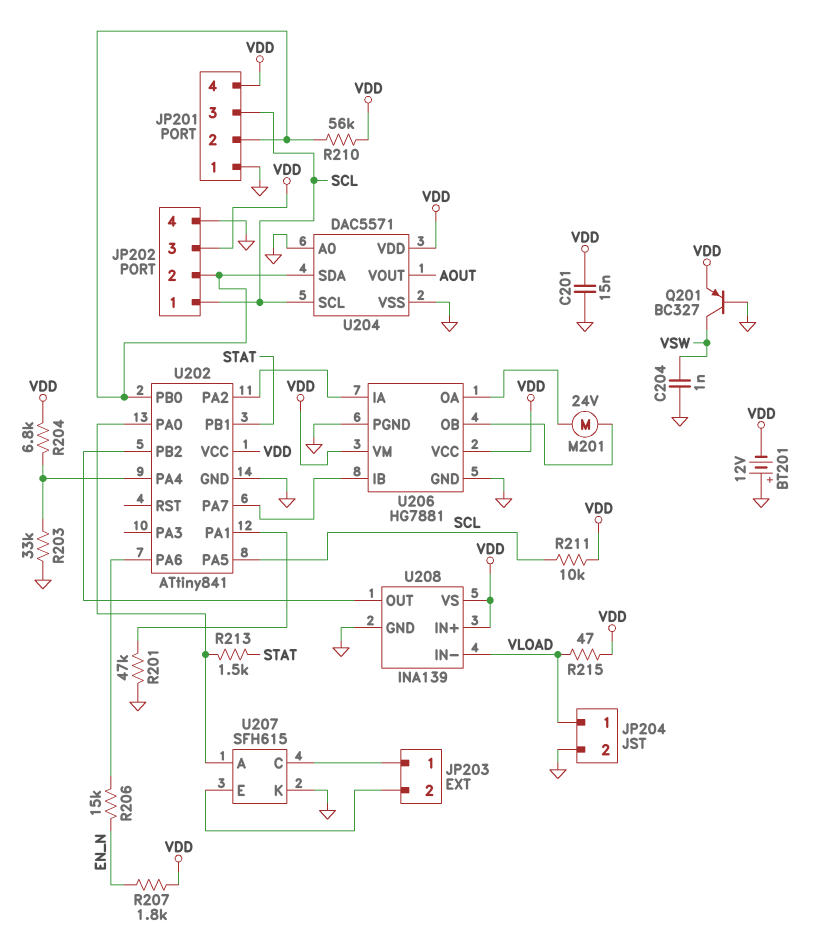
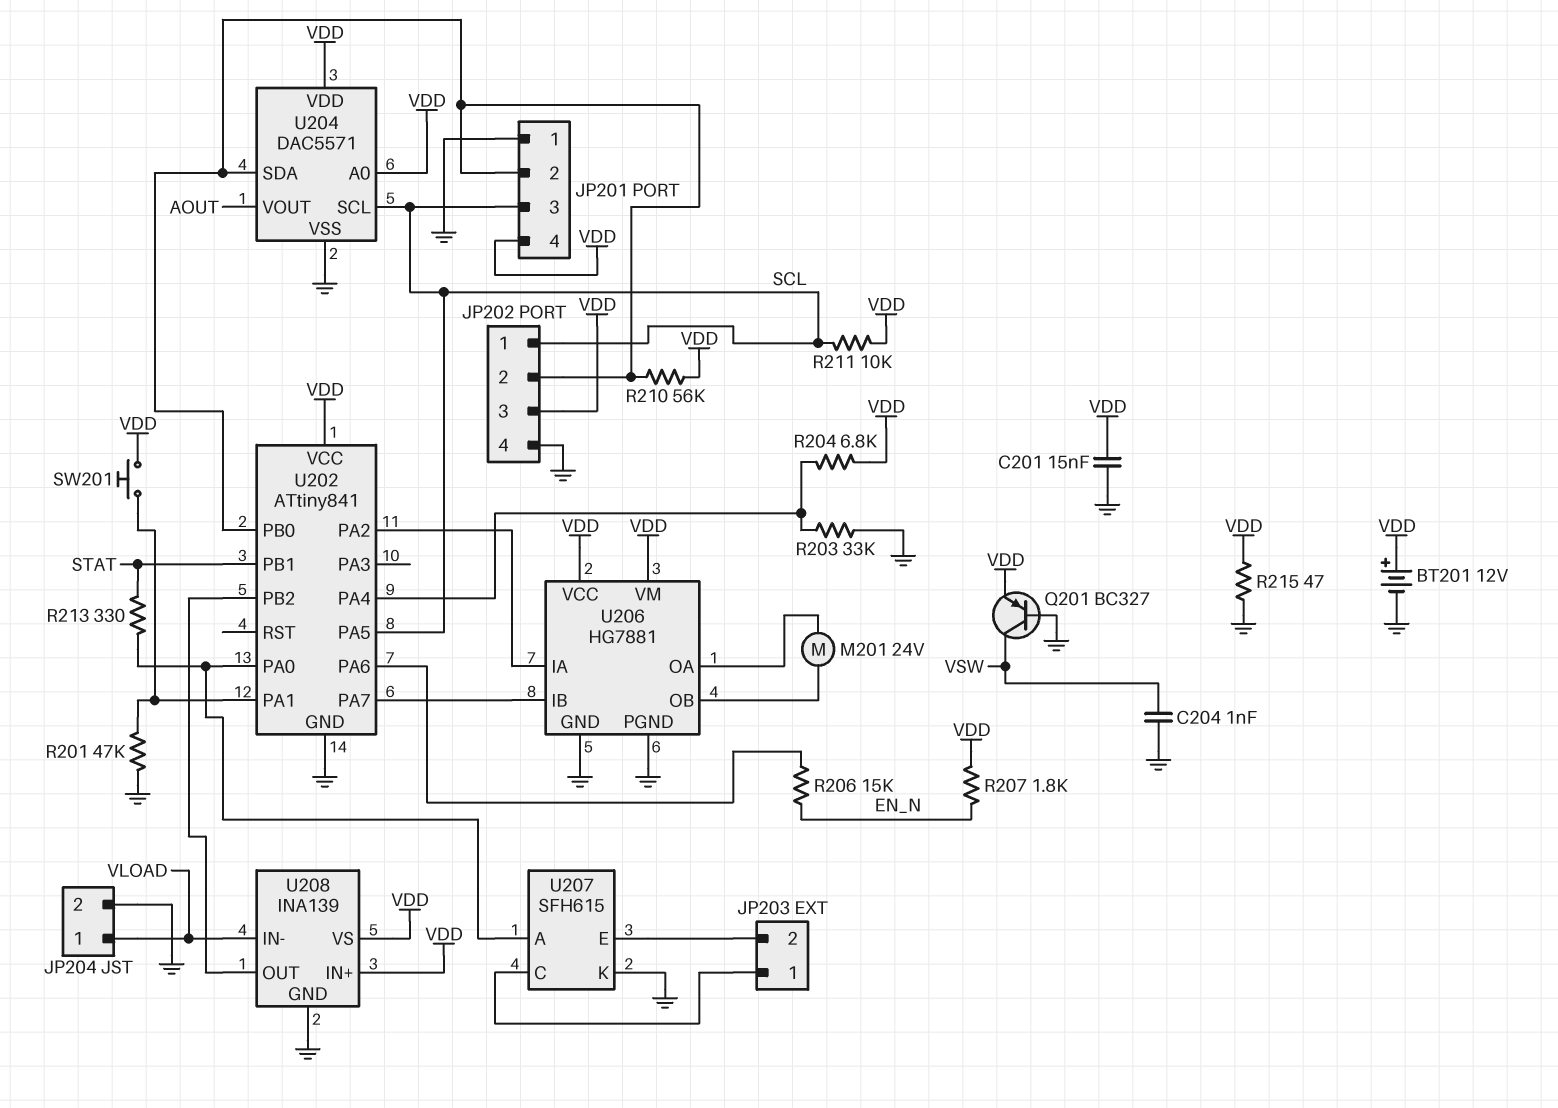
BT201: 12V (plus GND, minus VDD) -> 12V (plus VDD, minus GND)
R213: 1.5k (STAT, U202/PA0) -> 330 (STAT, U202/PA0)
R215: 47 (VDD, VLOAD) -> 47 (GND, VDD)
SW201: none -> button (U202/PA1, VDD)
U204 pin A0: GND -> VDD

